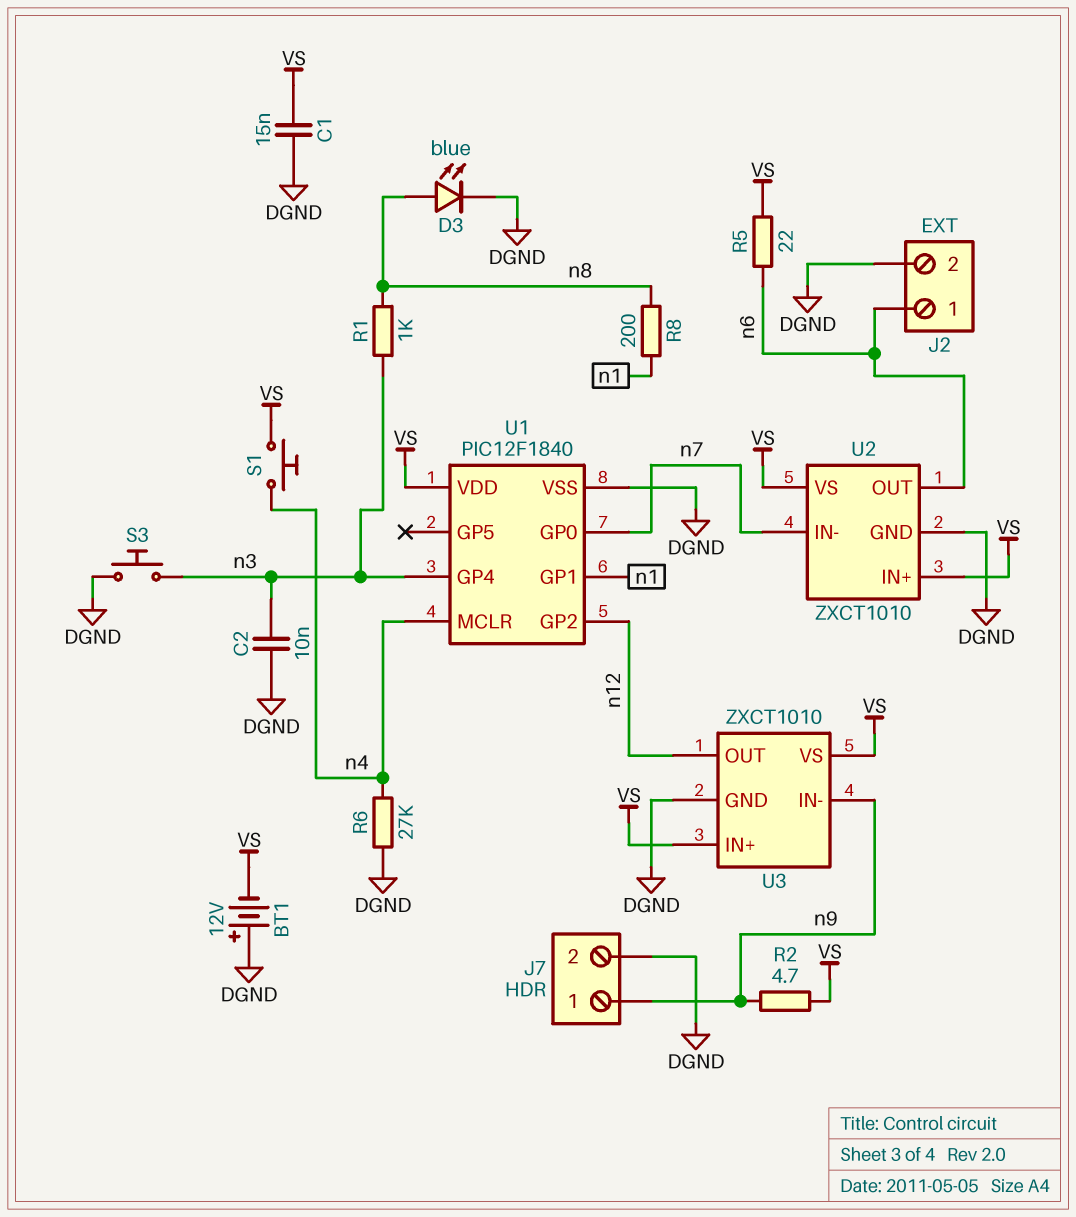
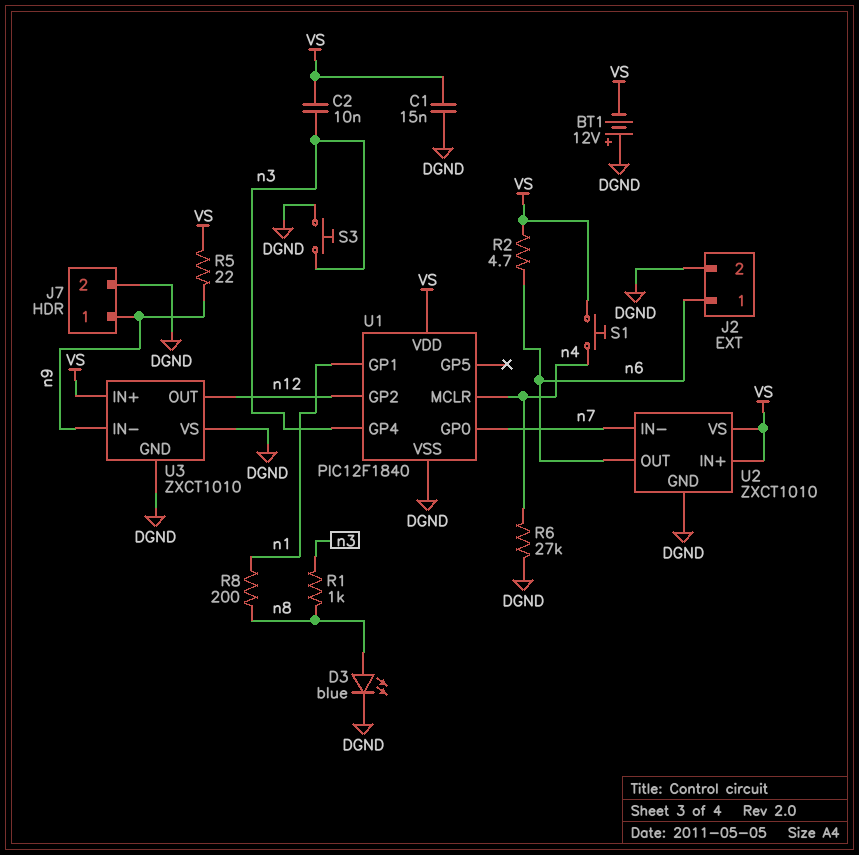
C2: 10nF (DGND, n3) -> 10nF (VS, n3)
R2: 4.7 (VS, n9) -> 4.7 (VS, n6)
R5: 22 (VS, n6) -> 22 (VS, n9)
U3 pin VS: VS -> DGND

